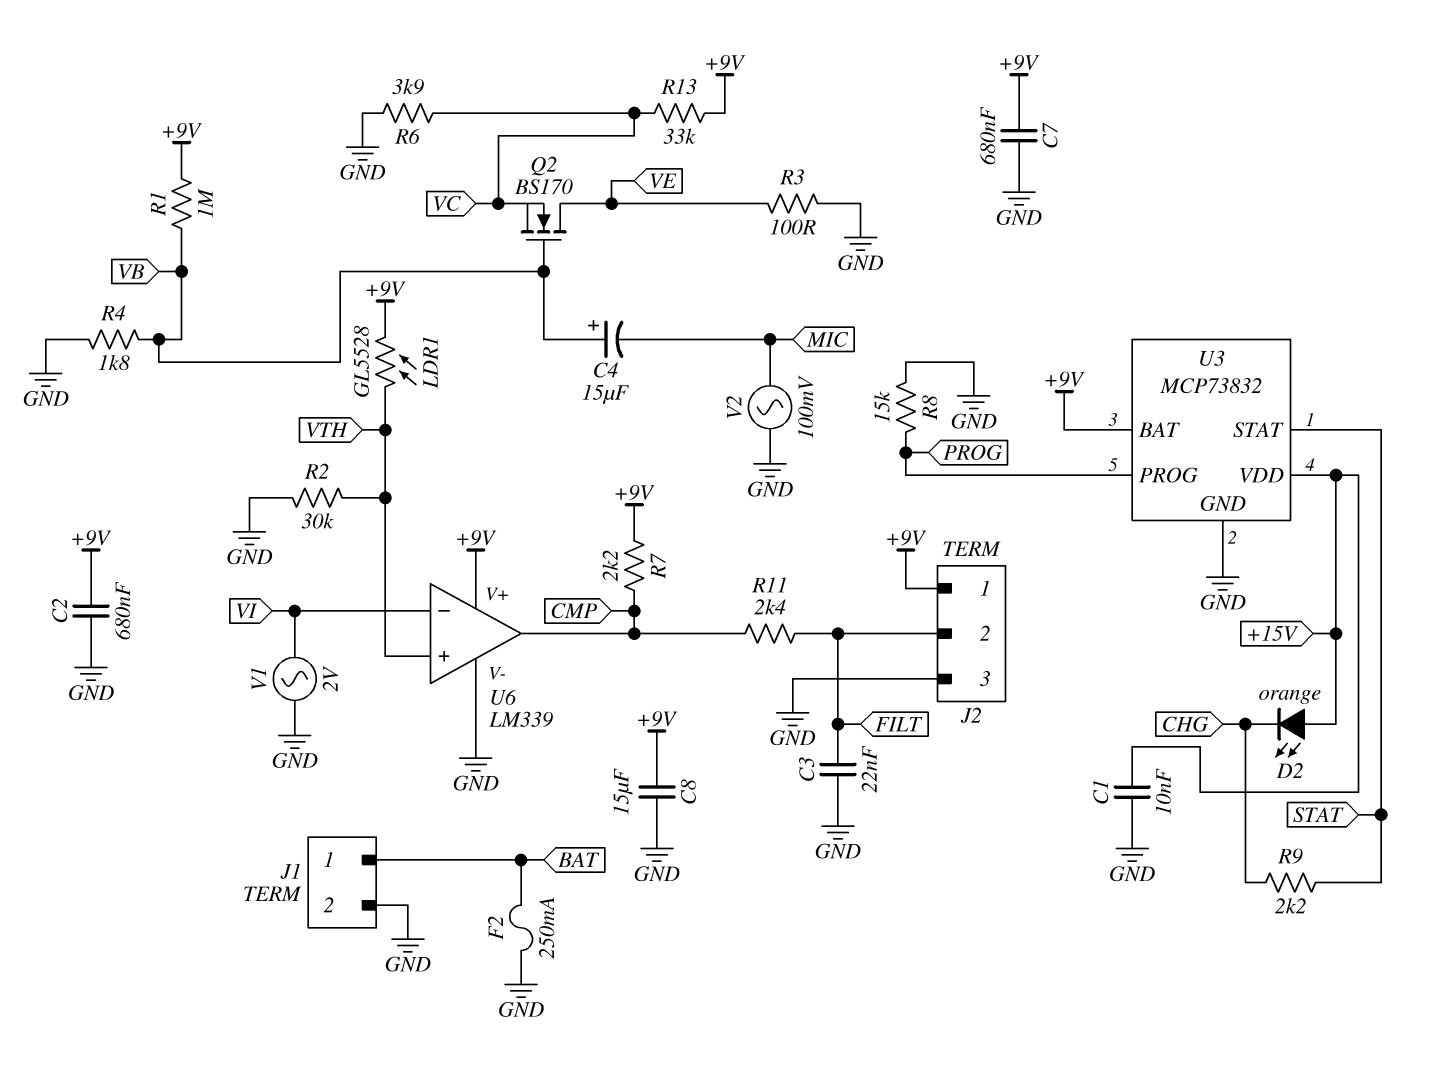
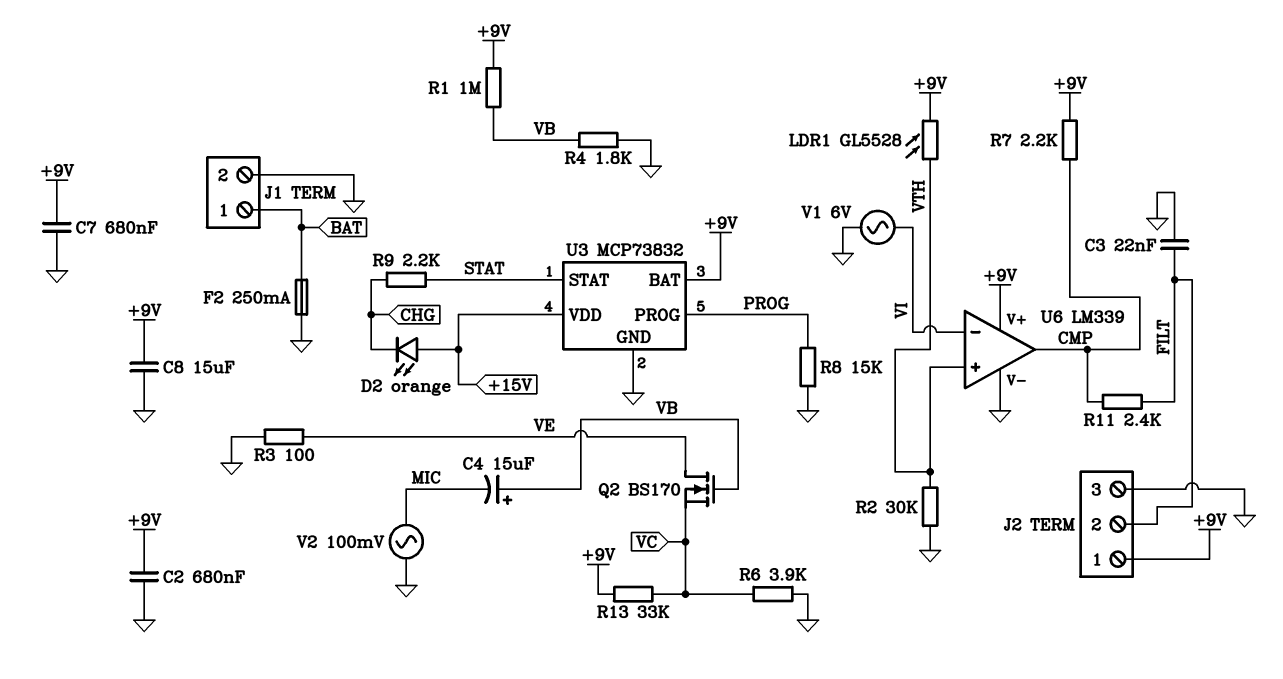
C1: 10nF (+15V, GND) -> none
V1: AC 2V (GND, VI) -> AC 6V (GND, VI)

